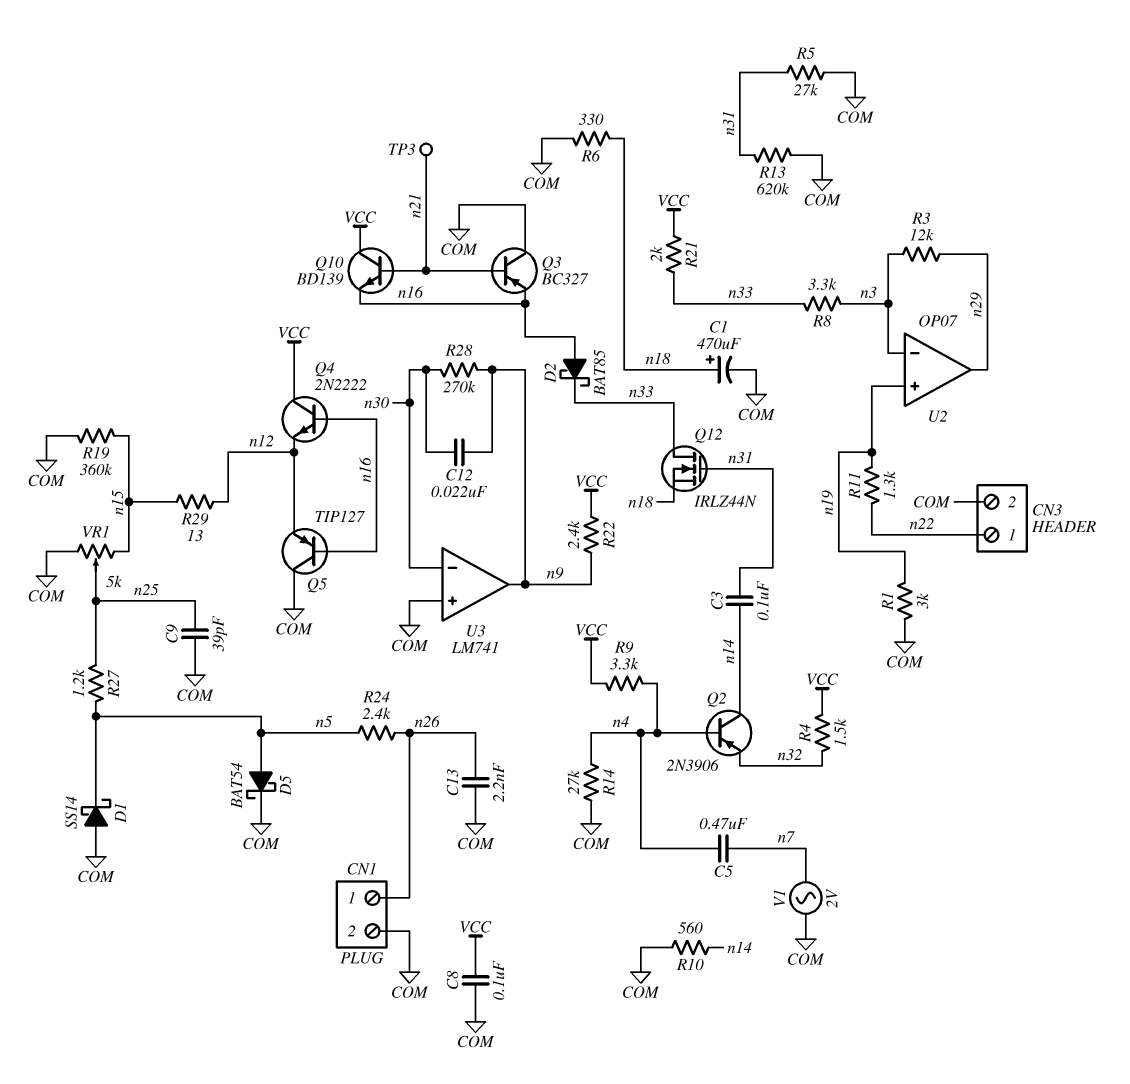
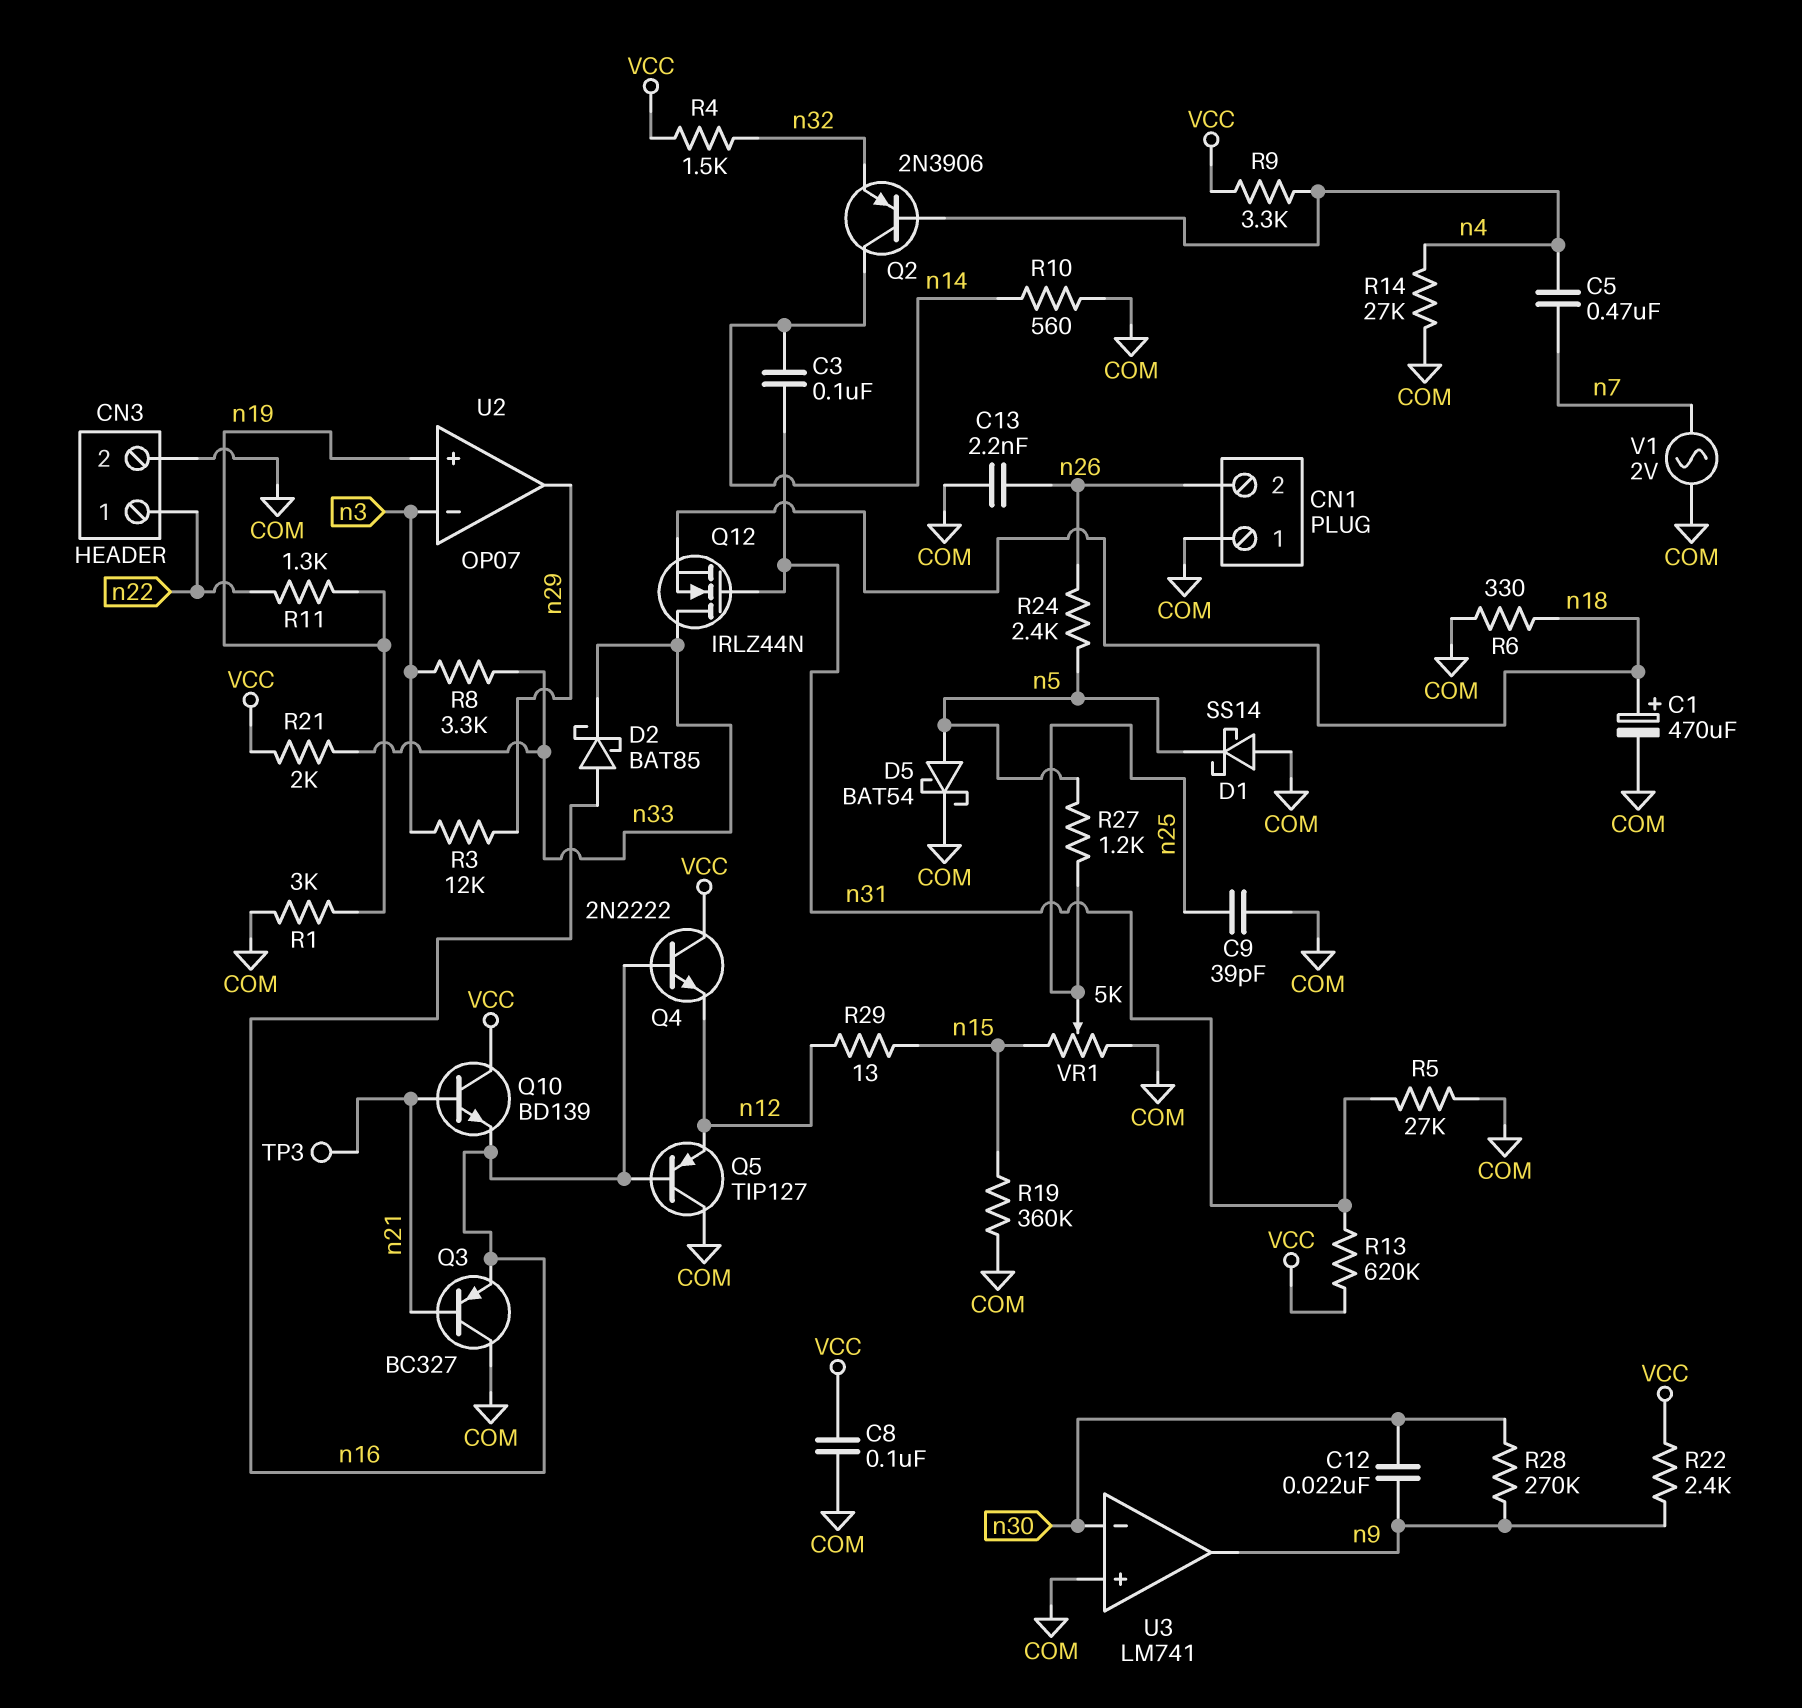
CN1 pin 1: n26 -> COM
CN1 pin 2: COM -> n26
R13: 620k (COM, n31) -> 620k (VCC, n31)

